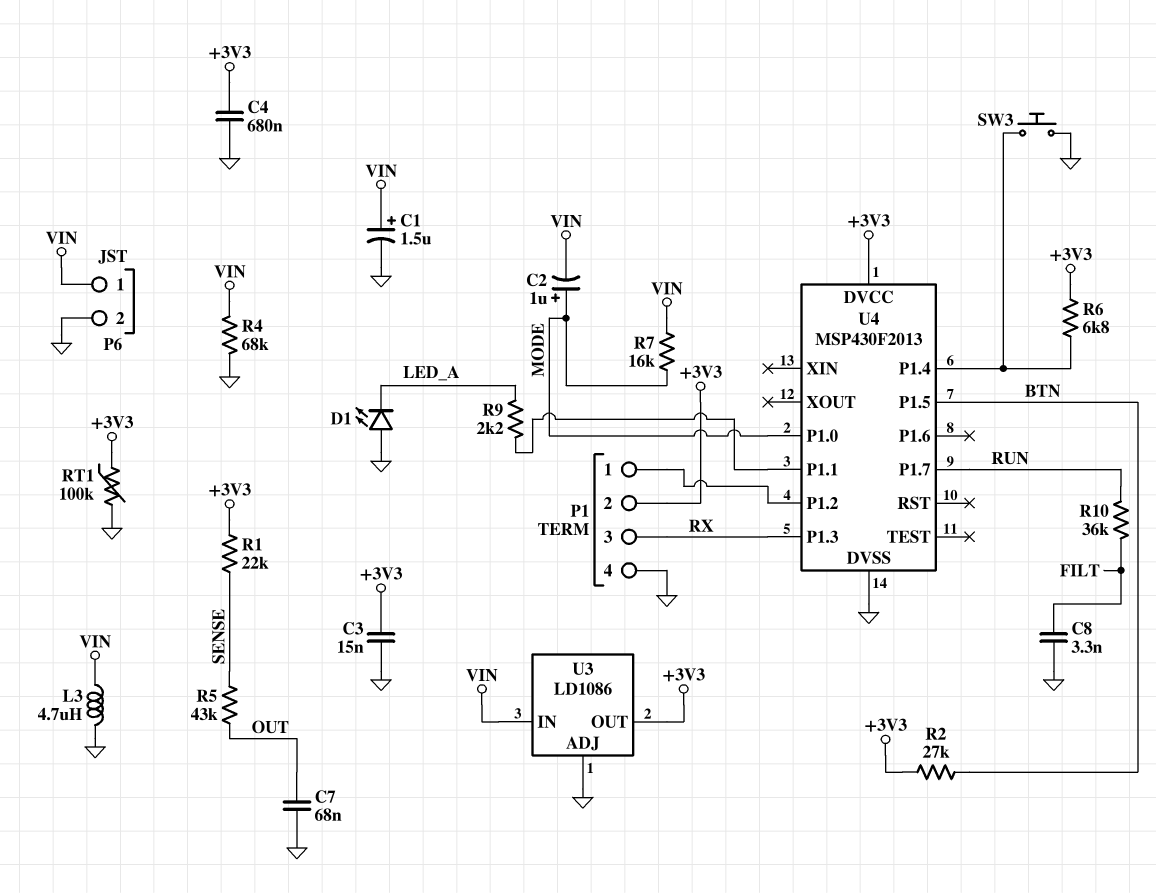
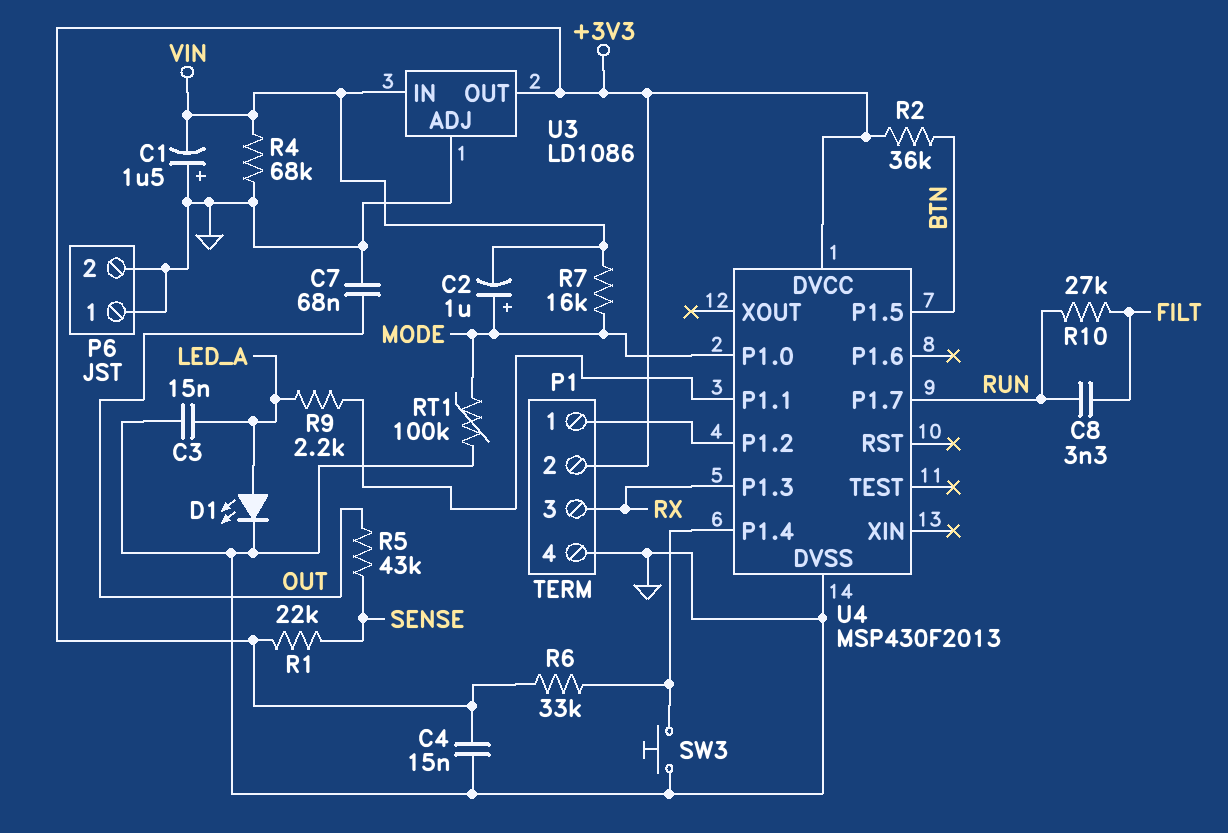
C1: 1.5uF (plus VIN, minus GND) -> 1.5uF (plus GND, minus VIN)
C3: 15nF (+3V3, GND) -> 15nF (GND, LED_A)
C4: 680nF (+3V3, GND) -> 15nF (+3V3, GND)
C8: 3.3nF (FILT, GND) -> 3.3nF (FILT, RUN)
D1: LED (A GND, K LED_A) -> LED (A LED_A, K GND)
L3: 4.7uH (GND, VIN) -> none
P6 pin 1: VIN -> GND
R2: 27k (+3V3, BTN) -> 36k (+3V3, BTN)
R6: 6.8k (+3V3, U4/P1.4) -> 33k (+3V3, U4/P1.4)
R10: 36k (FILT, RUN) -> 27k (FILT, RUN)
RT1: 100k (+3V3, GND) -> 100k (GND, MODE)

